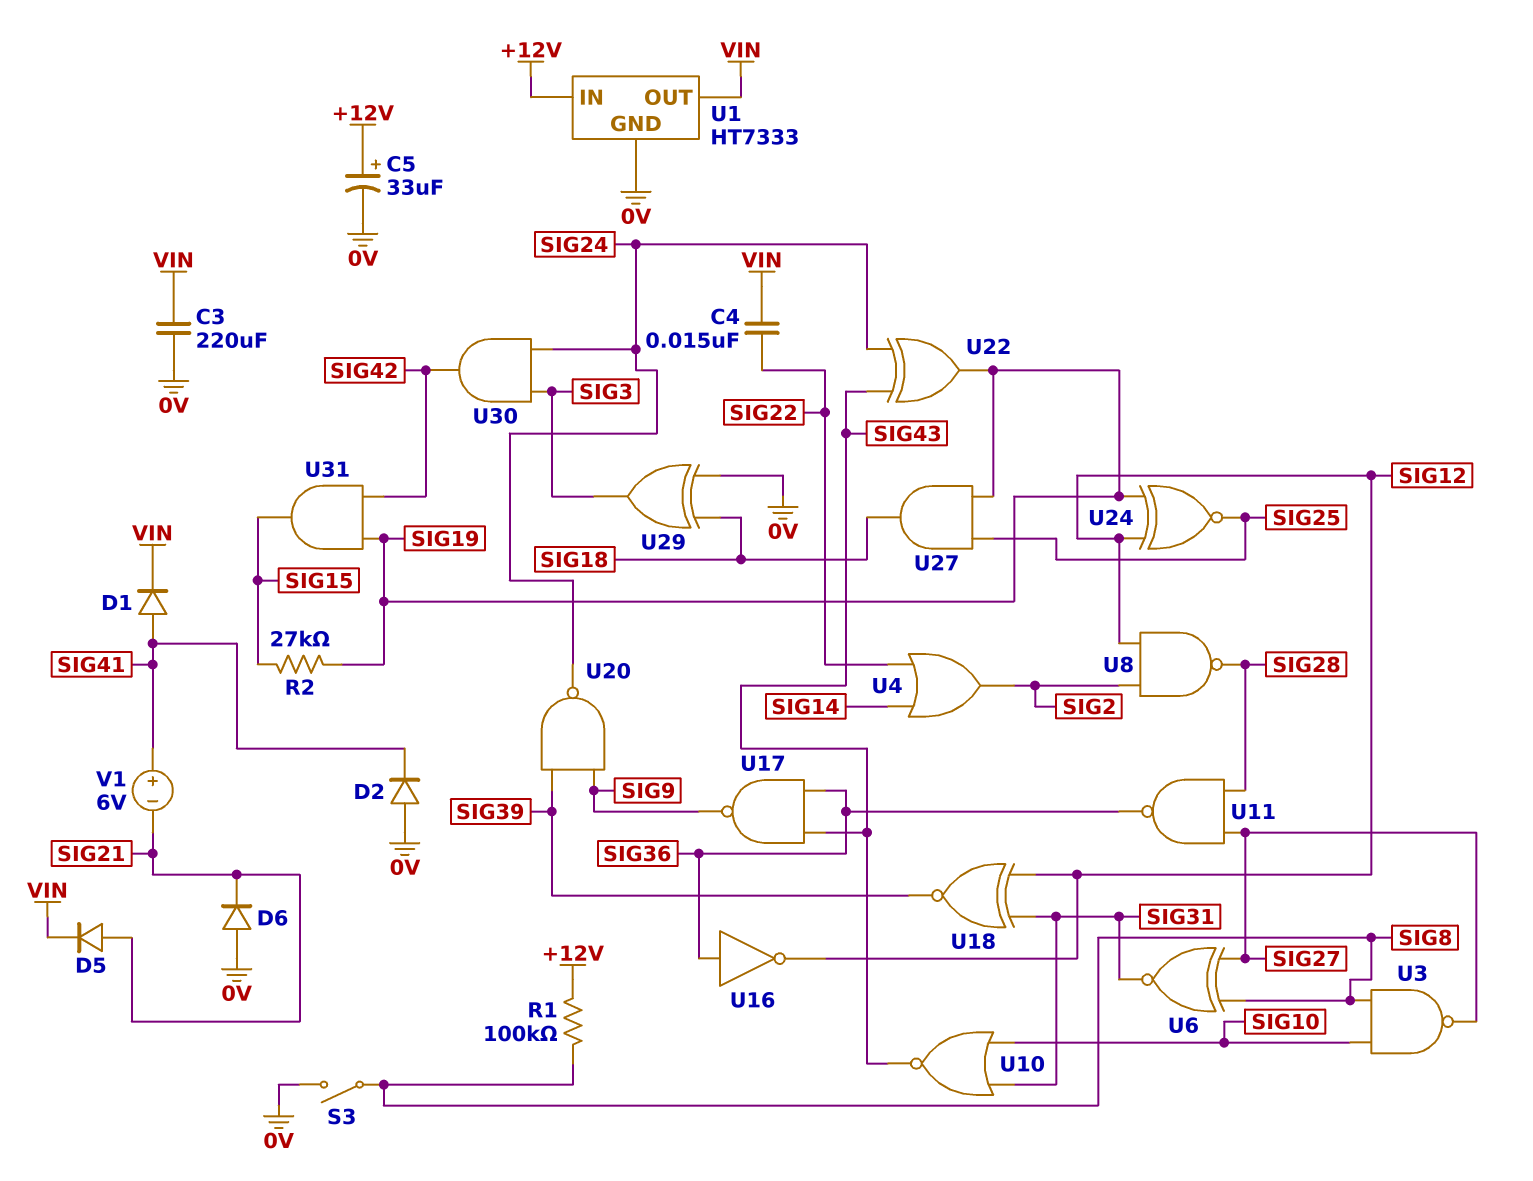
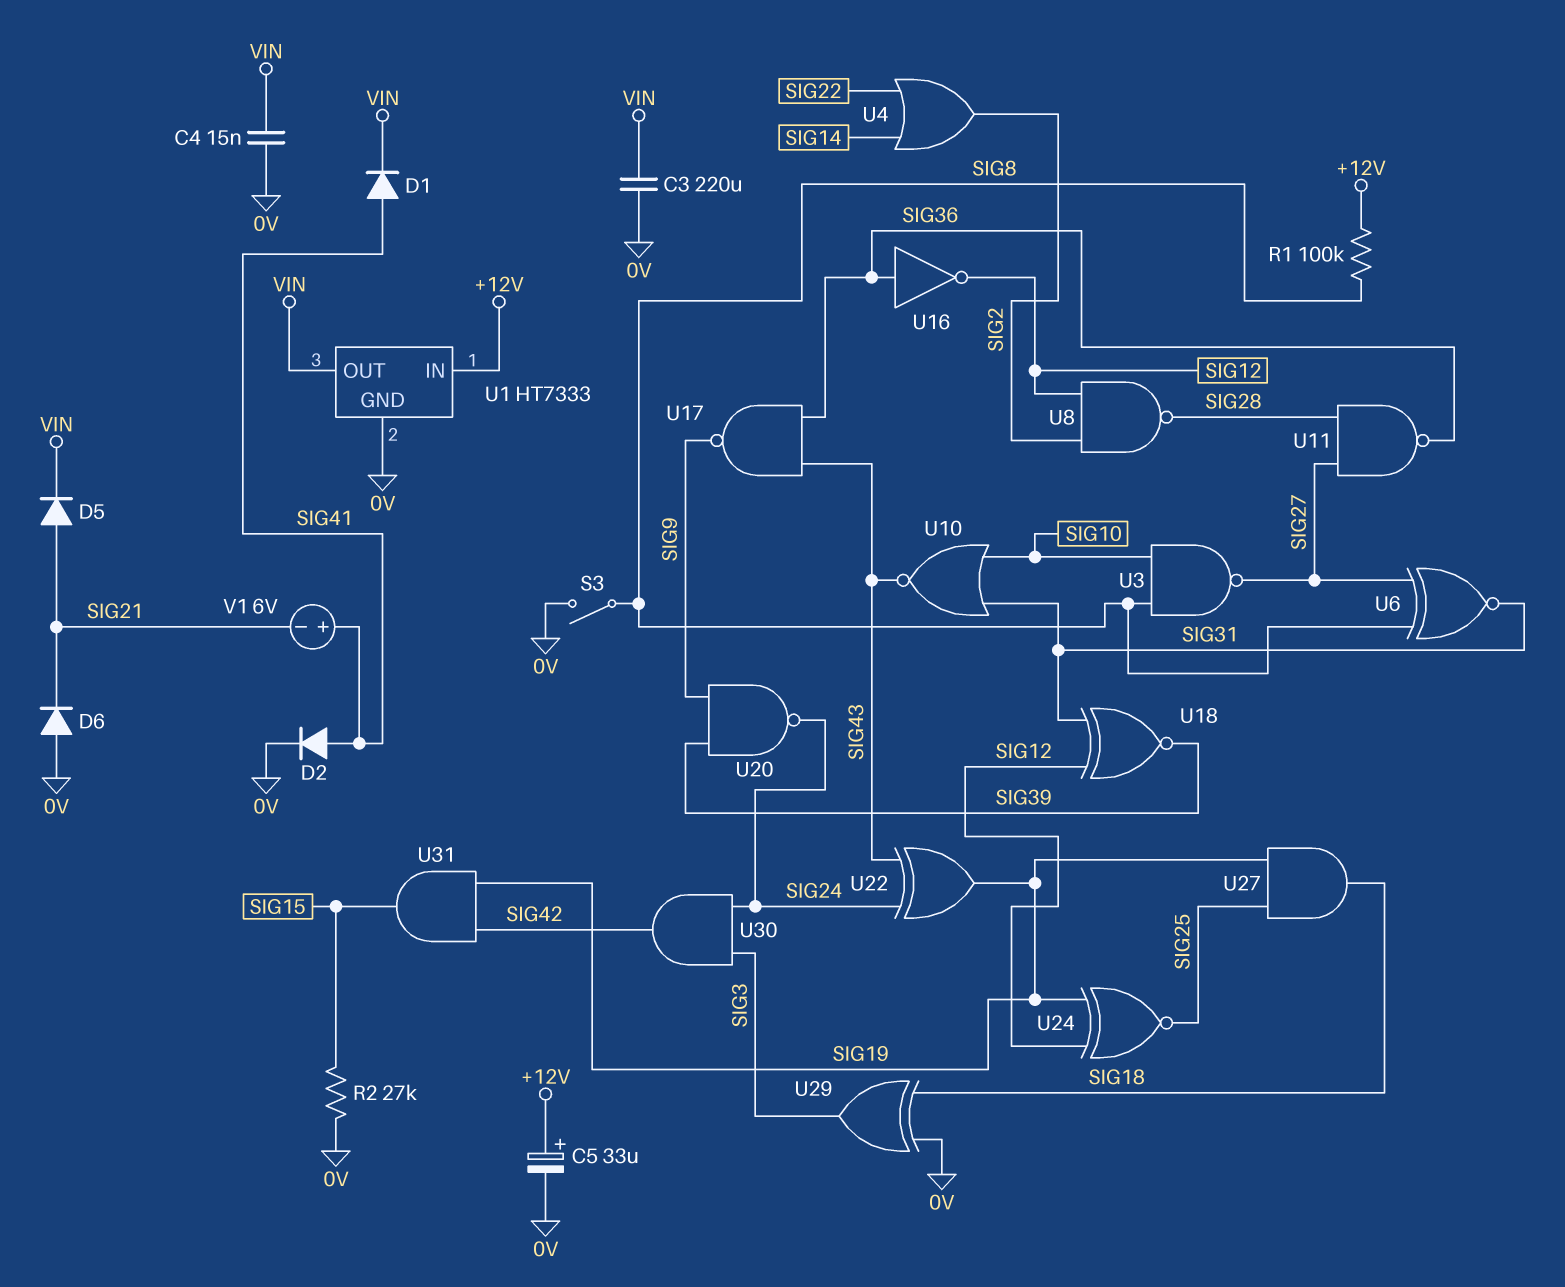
C4: 15nF (SIG22, VIN) -> 15nF (0V, VIN)
D2: diode (A 0V, K SIG41) -> diode (A SIG41, K 0V)
R2: 27k (SIG15, SIG19) -> 27k (0V, SIG15)

